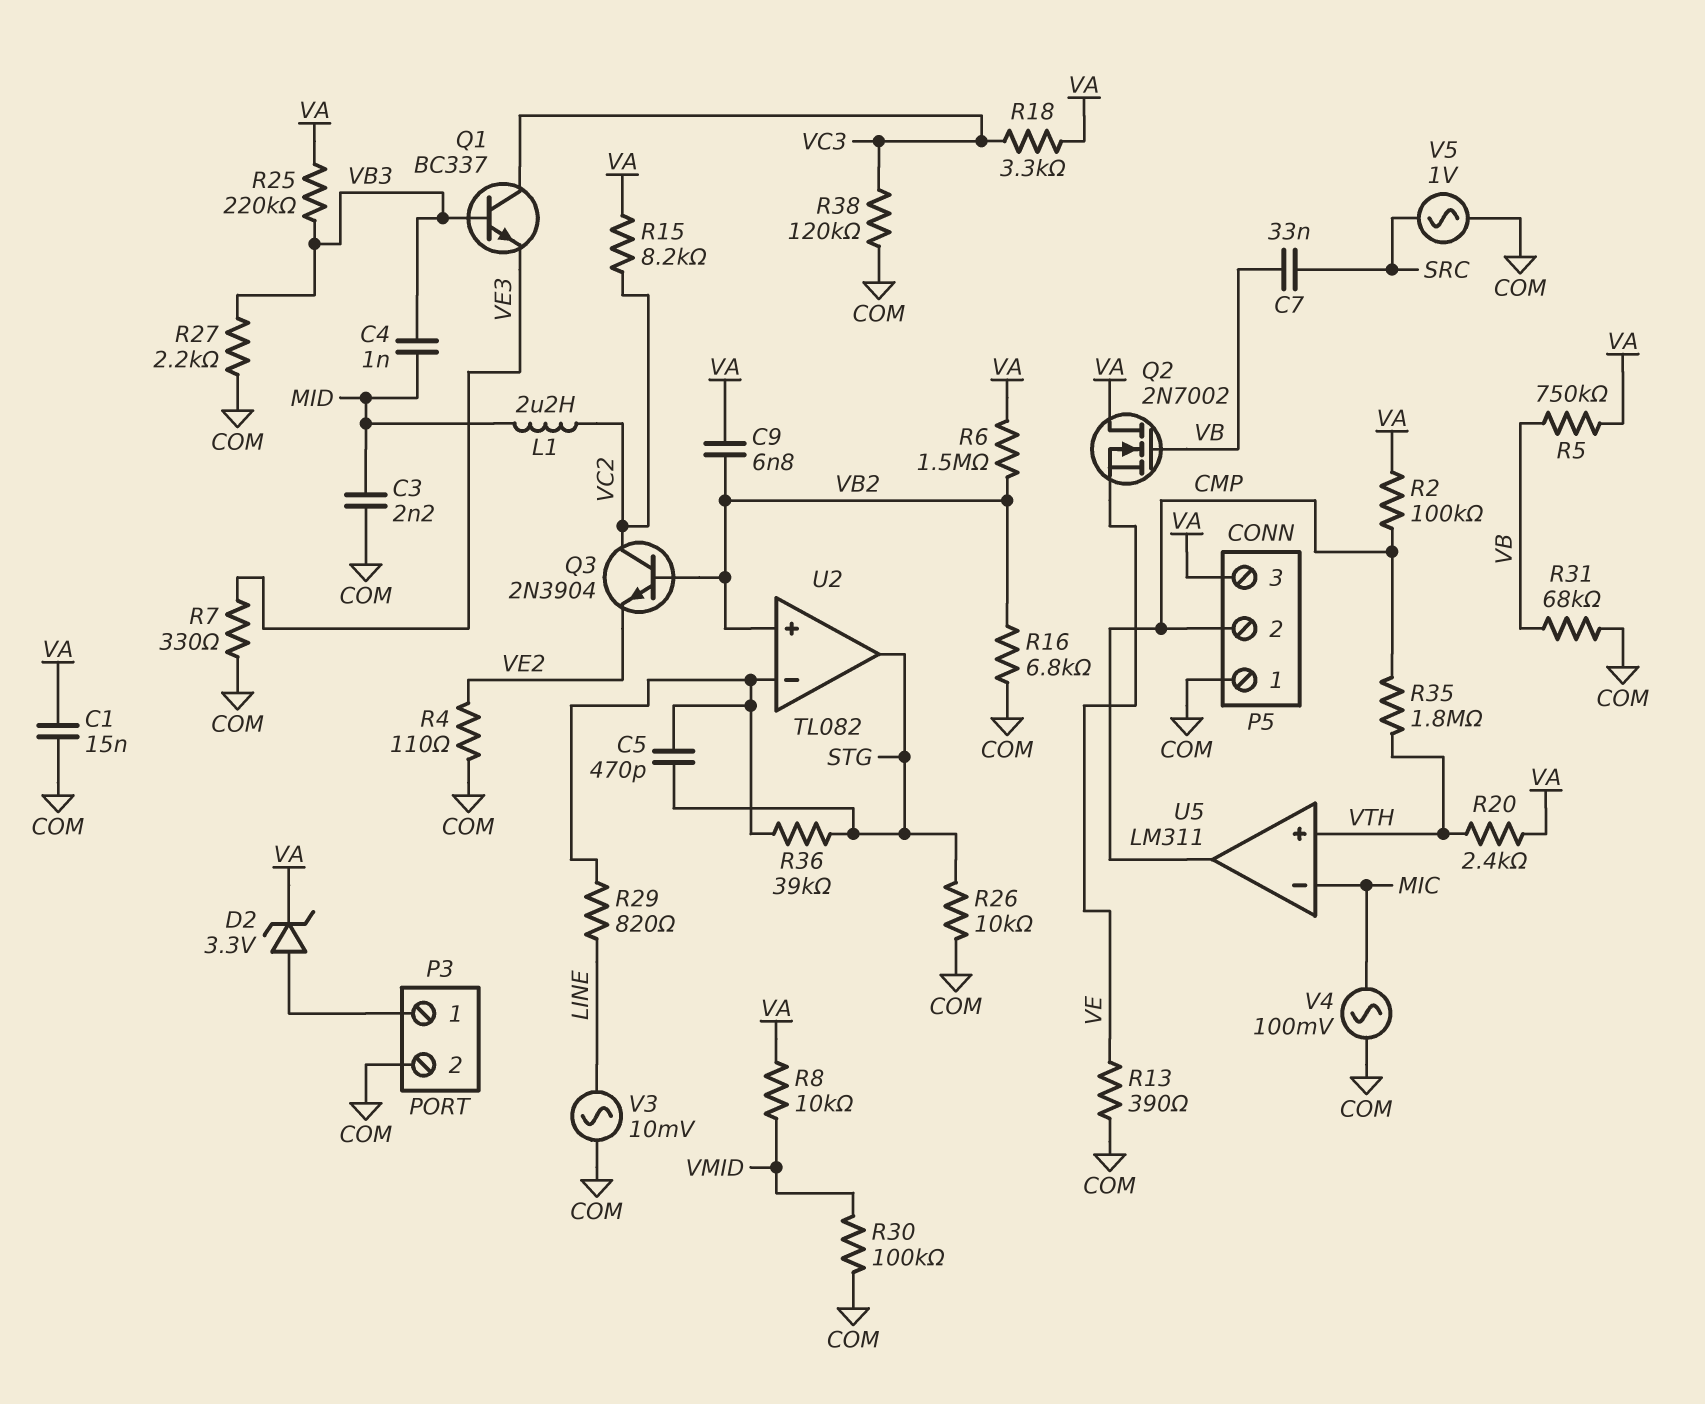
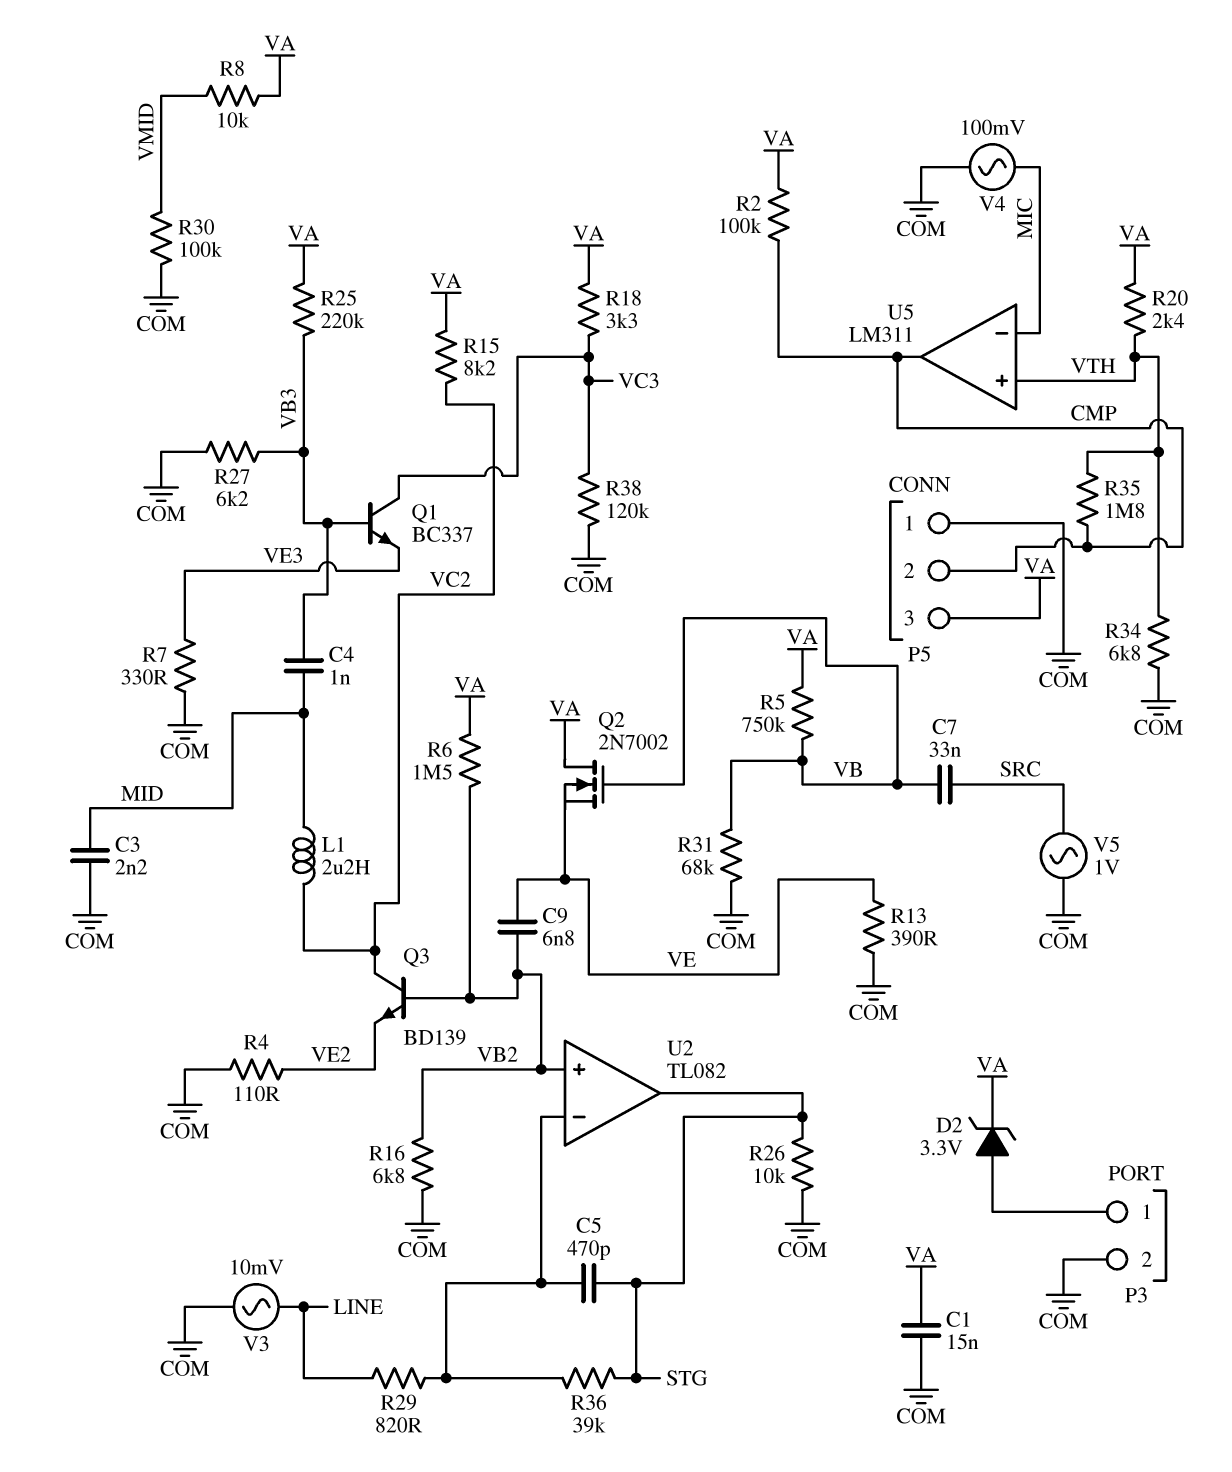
C9: 6.8nF (VA, VB2) -> 6.8nF (VB2, VE)
Q3: NPN 2N3904 (B VB2, C VC2, E VE2) -> NPN BD139 (B VB2, C VC2, E VE2)
R27: 2.2k (COM, VB3) -> 6.2k (COM, VB3)
R34: none -> 6.8k (COM, VTH)

